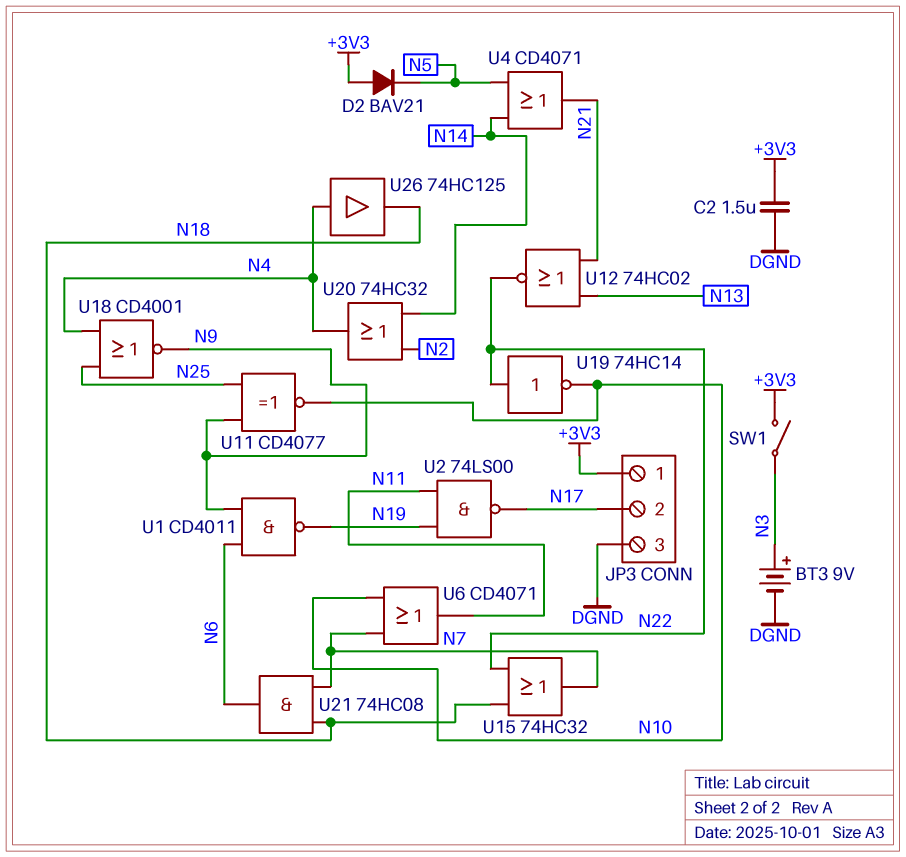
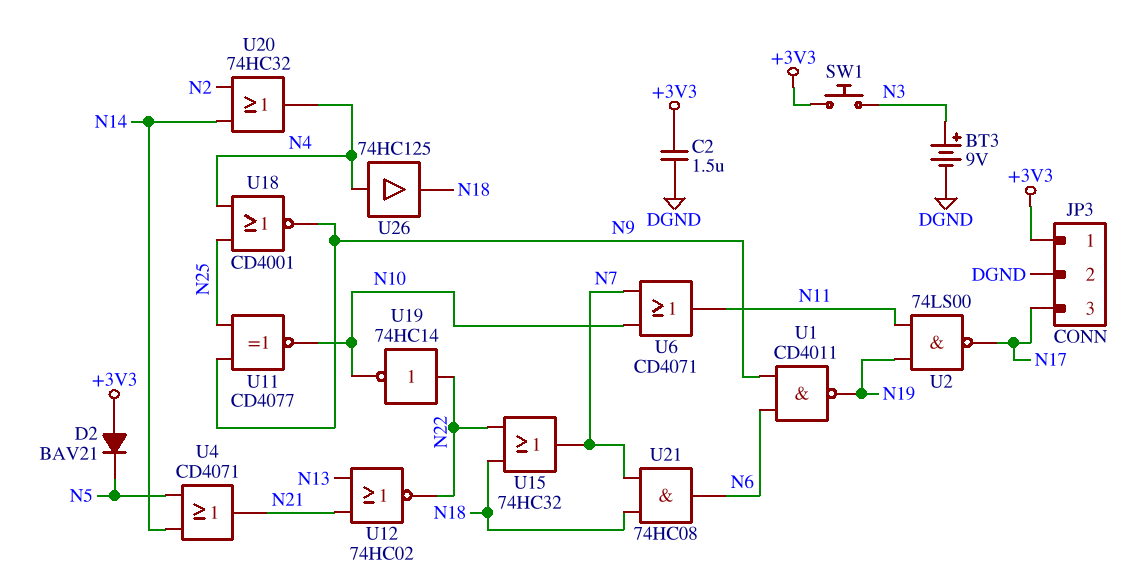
JP3 pin 2: N17 -> DGND
JP3 pin 3: DGND -> N17
SW1: switch (+3V3, N3) -> button (+3V3, N3)

